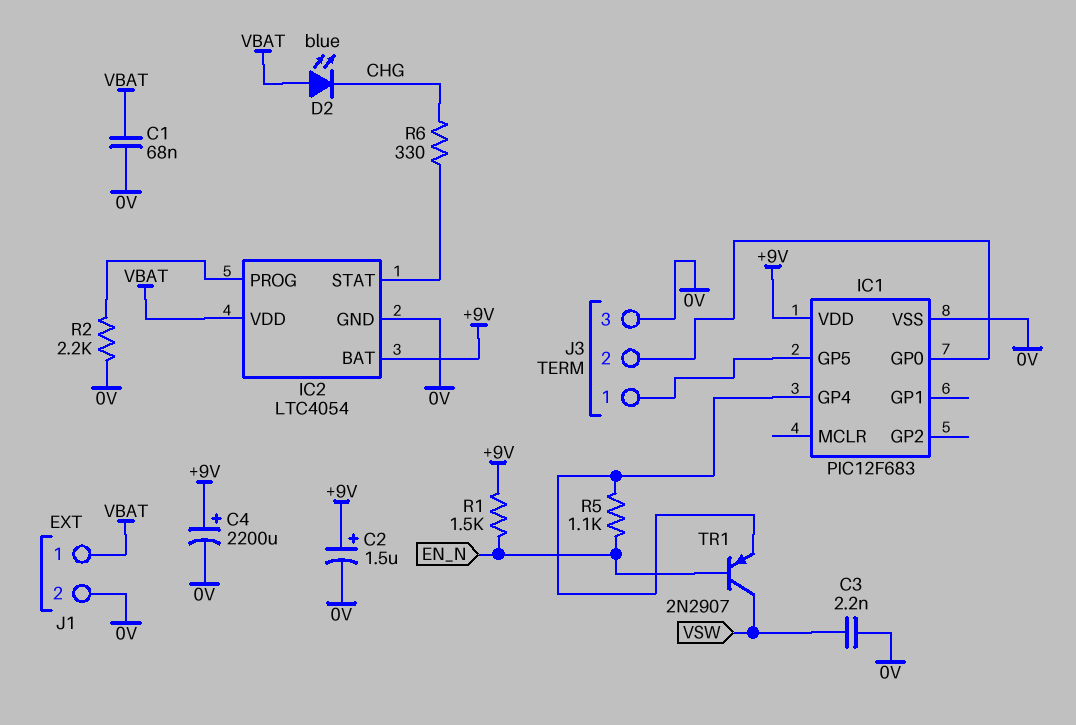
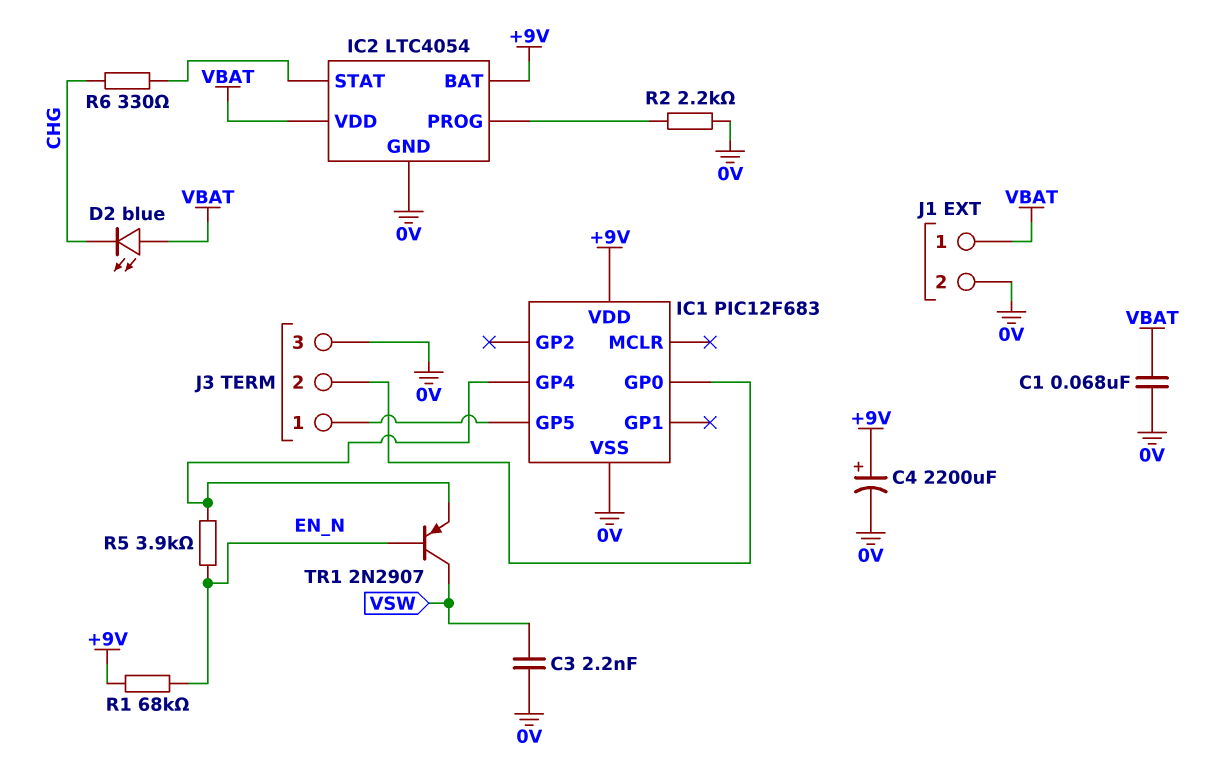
C2: 1.5uF (plus +9V, minus 0V) -> none
R1: 1.5k (+9V, EN_N) -> 68k (+9V, EN_N)
R5: 1.1k (EN_N, IC1/GP4) -> 3.9k (EN_N, IC1/GP4)

